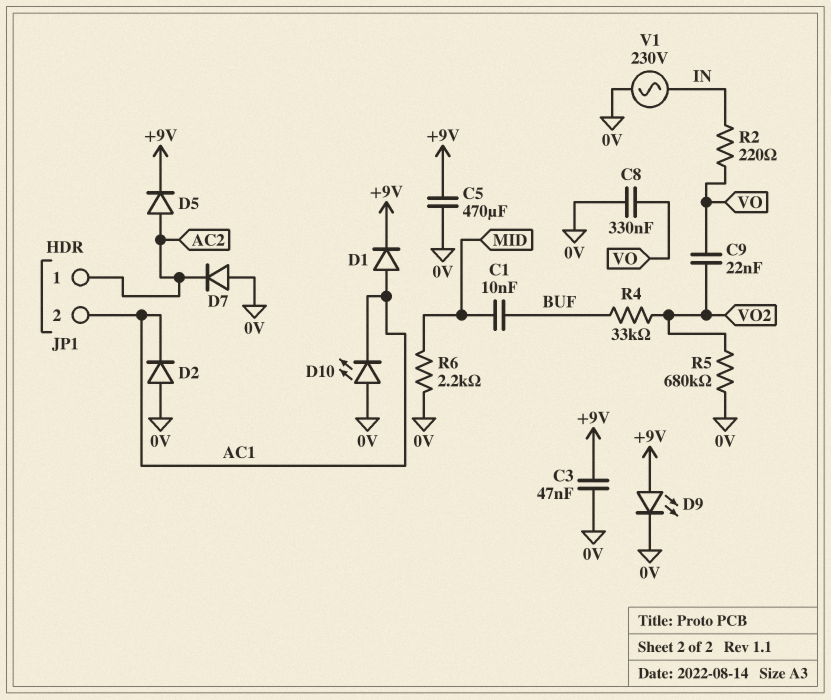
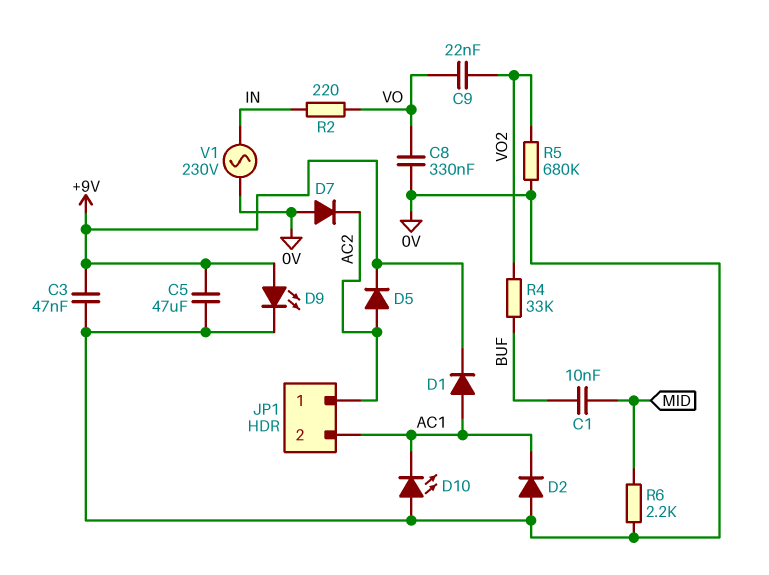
C5: 470uF (+9V, 0V) -> 47uF (+9V, 0V)

